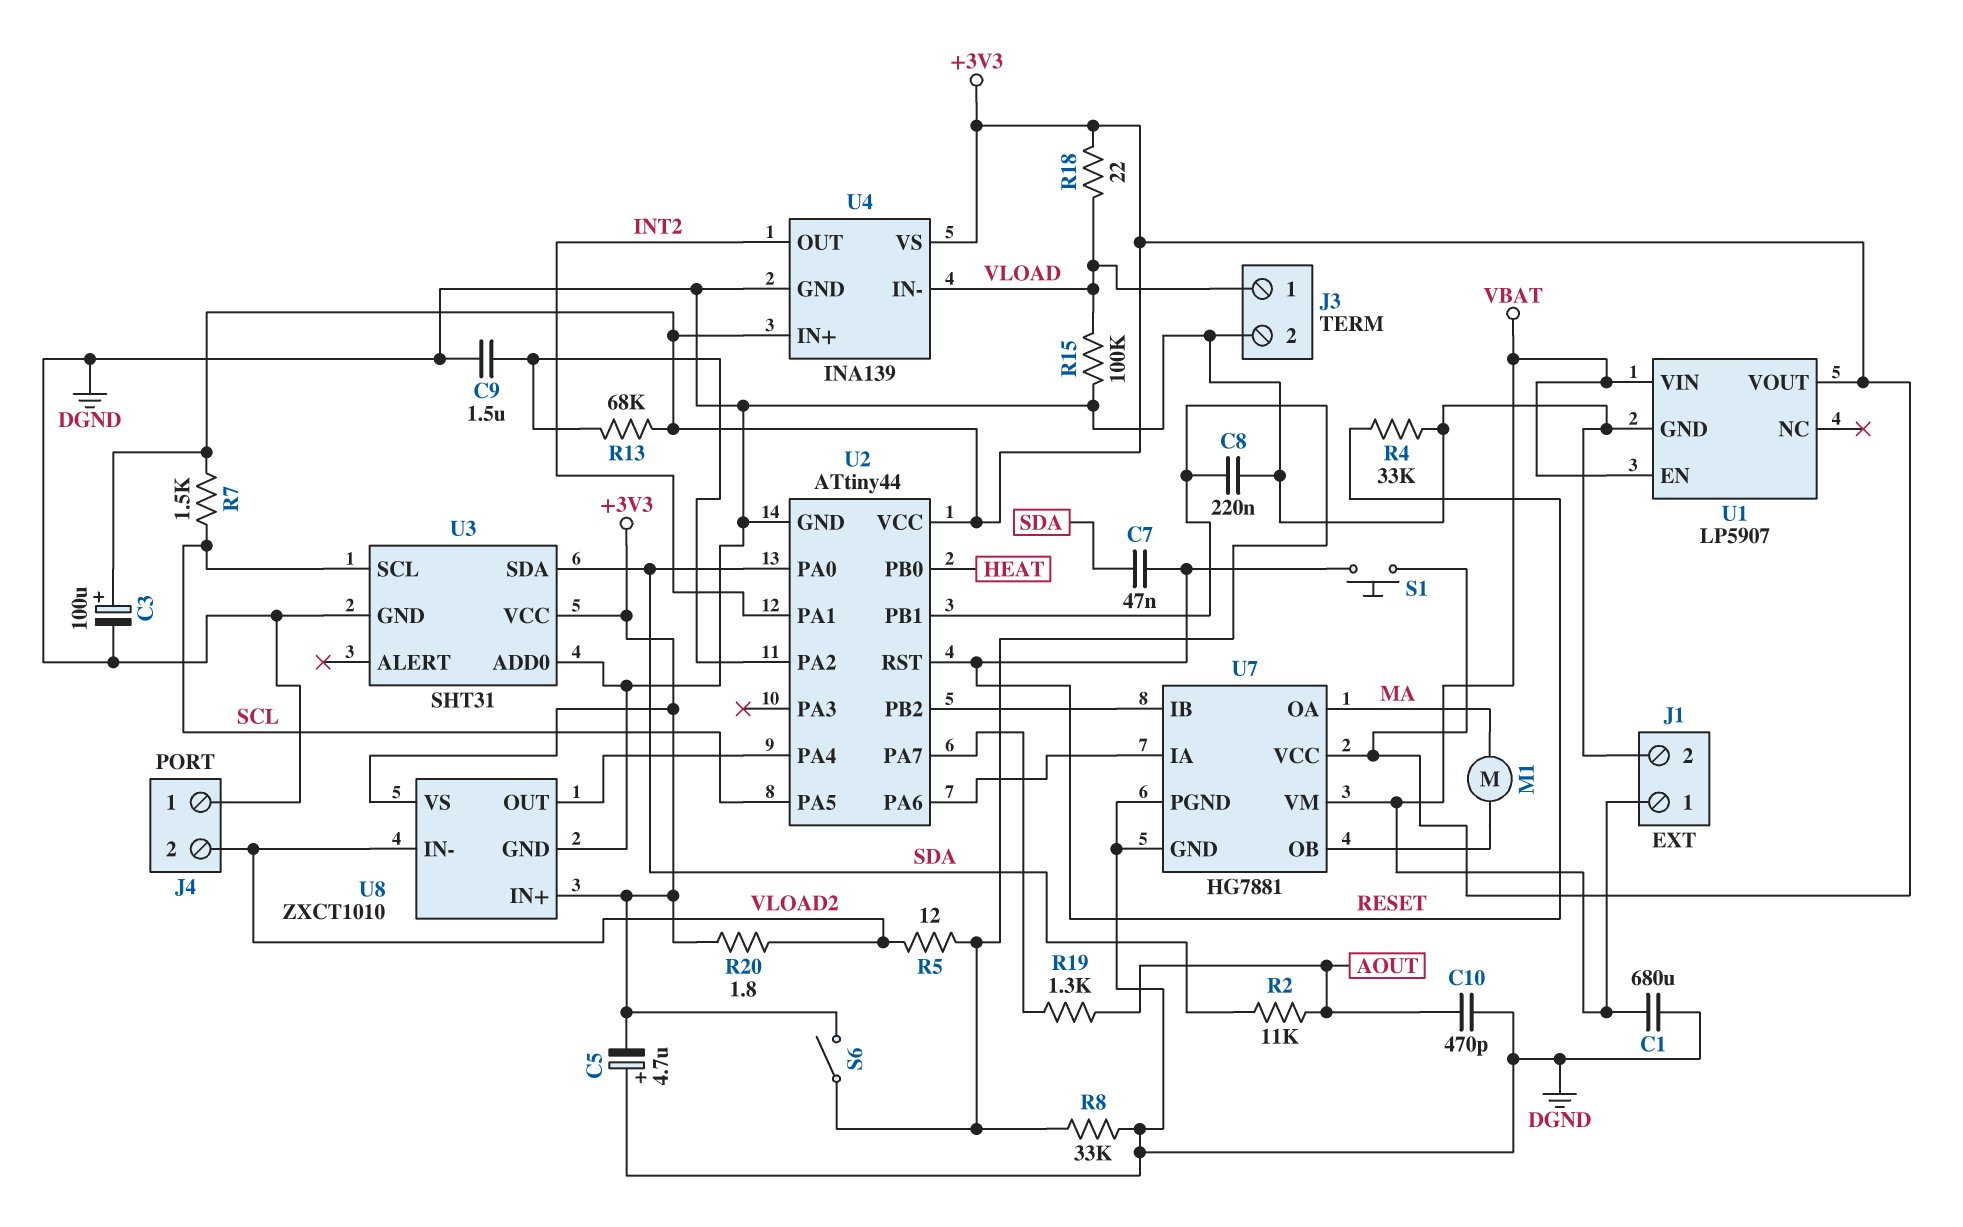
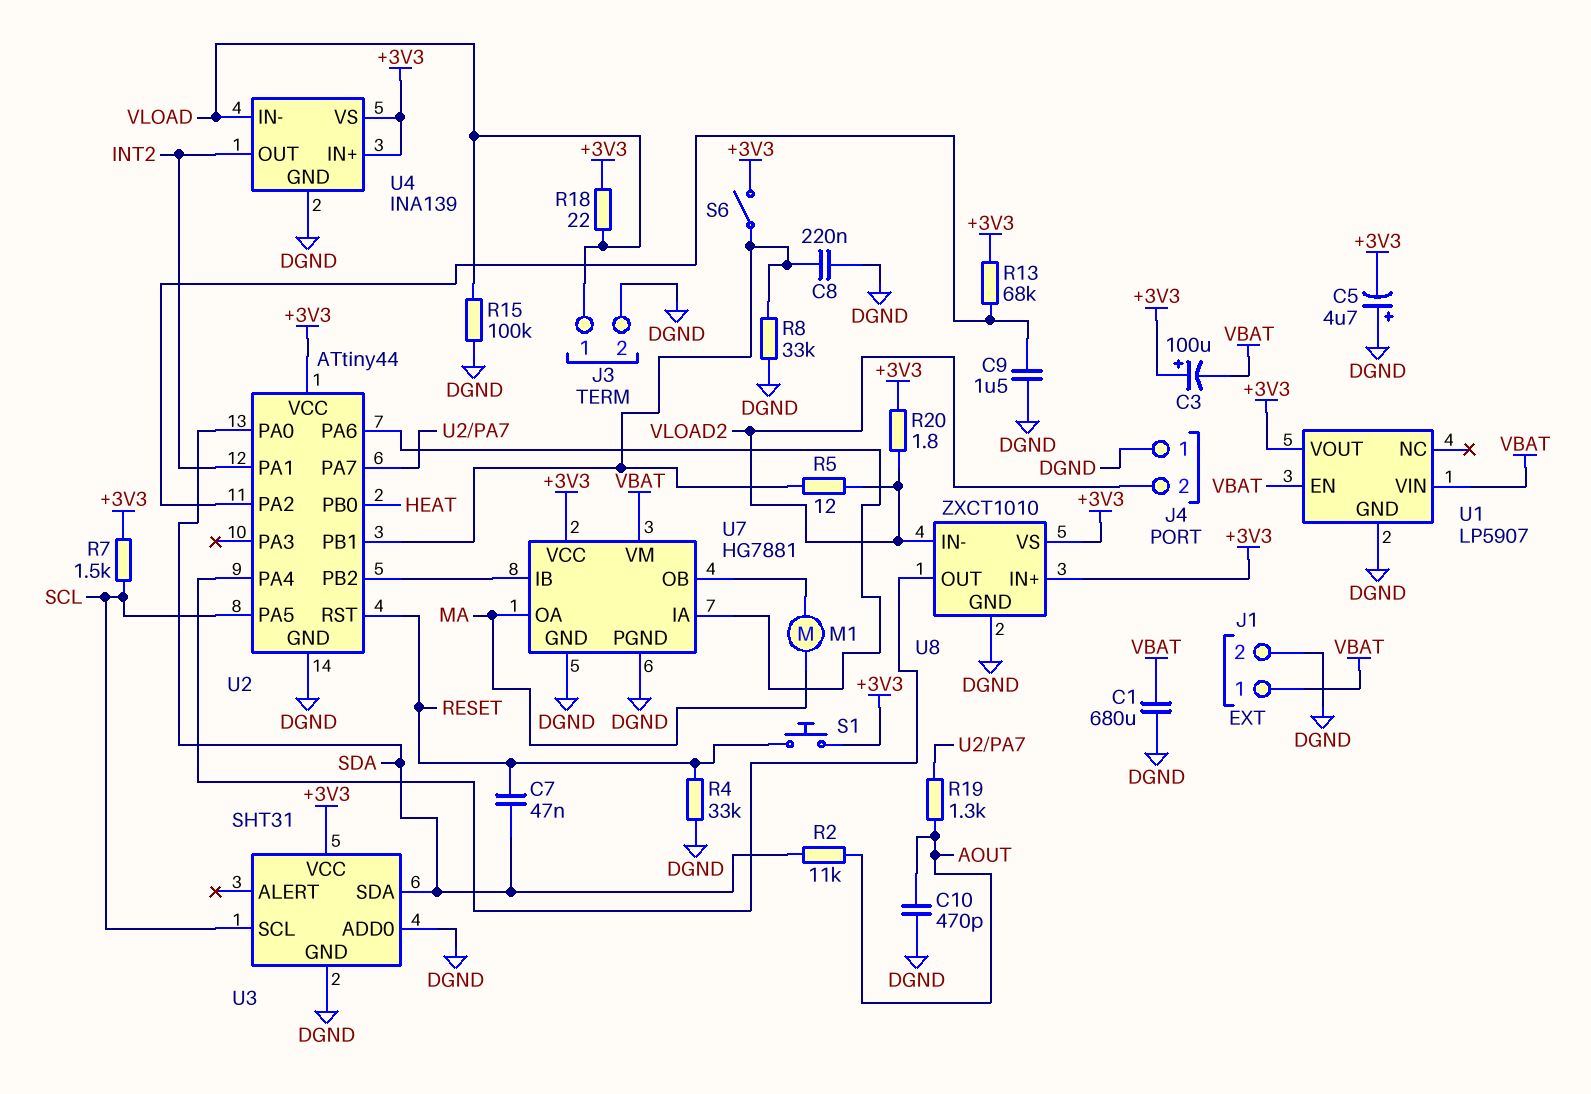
C3: 100uF (plus +3V3, minus DGND) -> 100uF (plus +3V3, minus VBAT)

